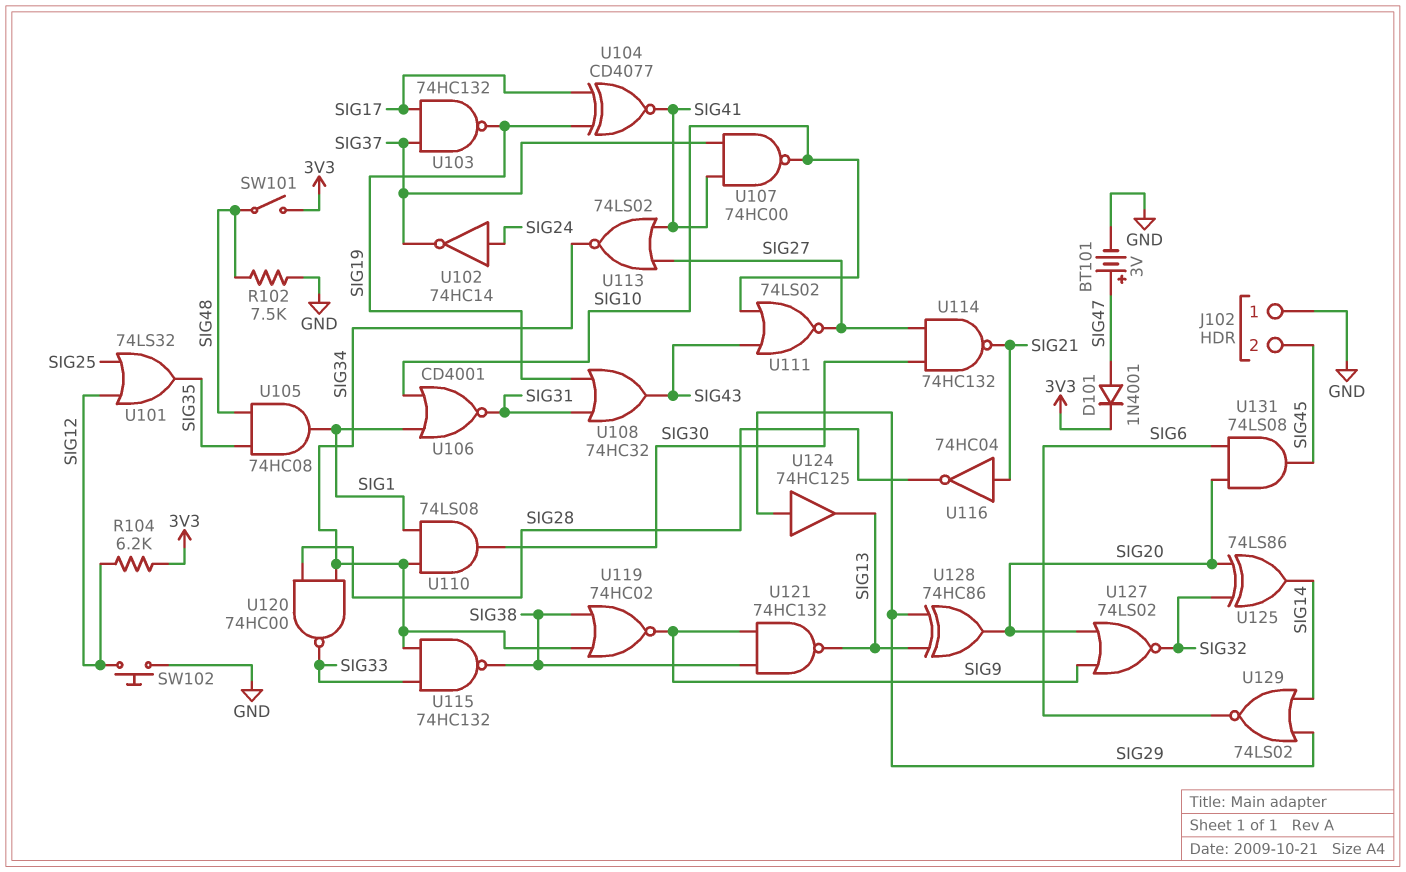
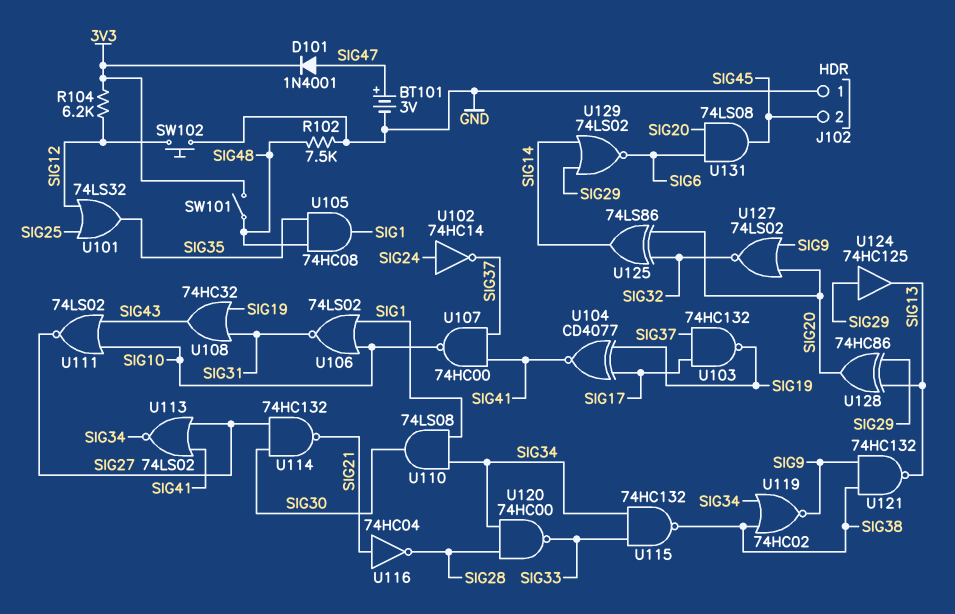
U106: NOR CD4001 (in SIG1, in SIG10, out SIG31) -> NOR 74LS02 (in SIG1, in SIG10, out SIG31)

